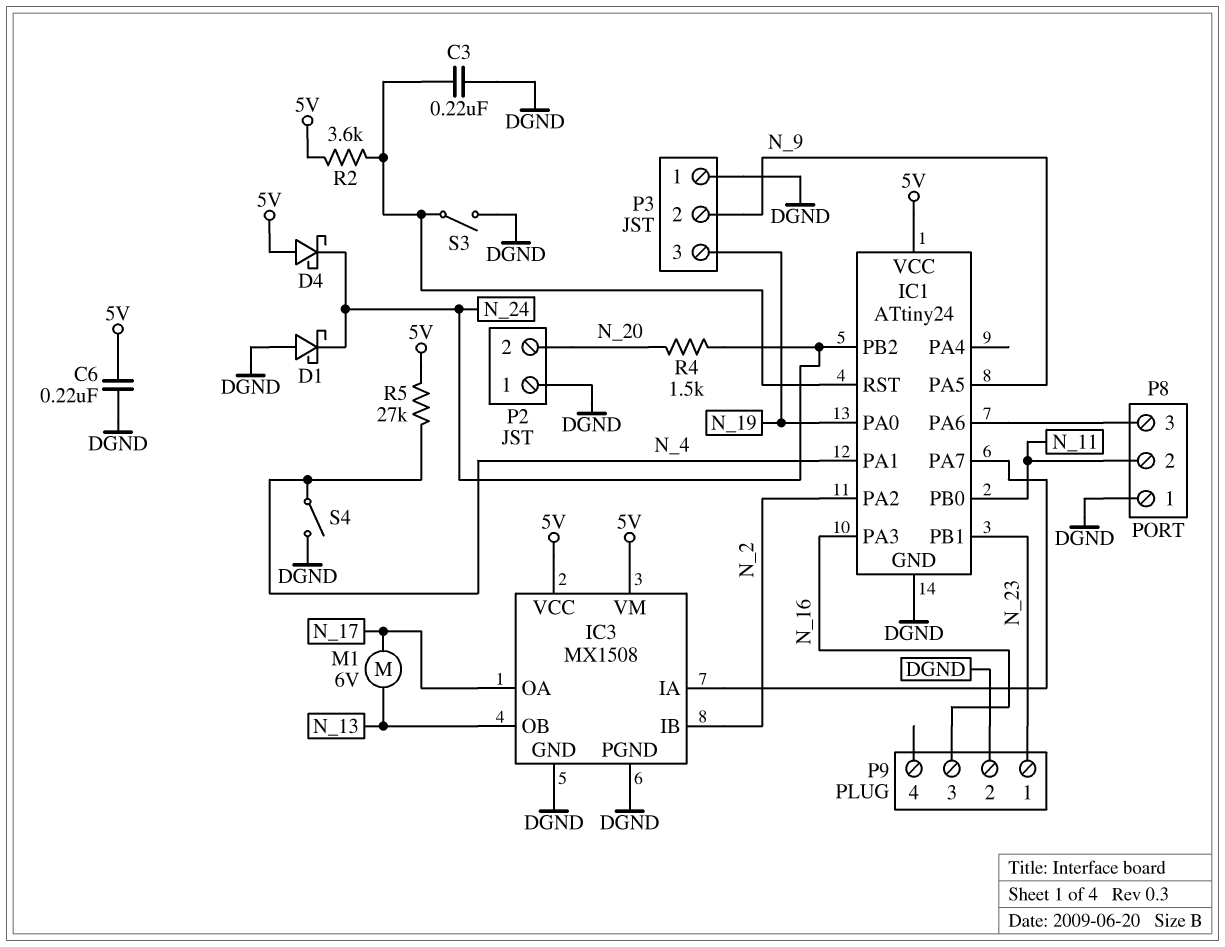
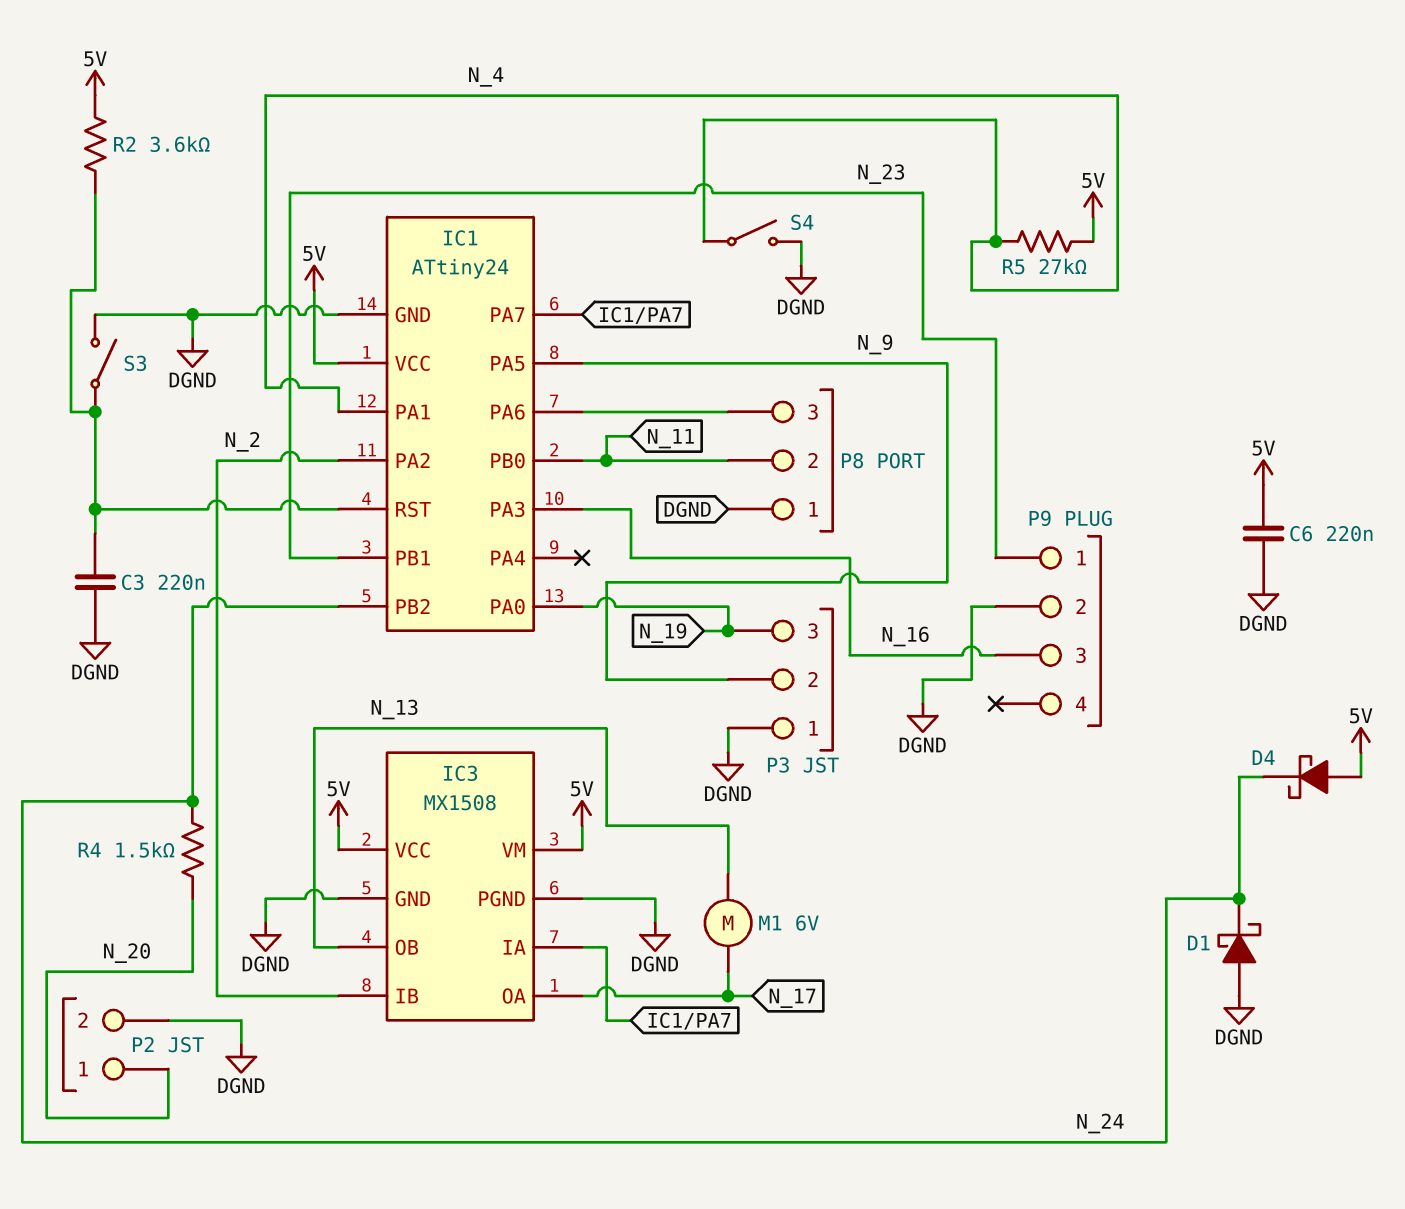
P2 pin 1: DGND -> N_20
P2 pin 2: N_20 -> DGND

